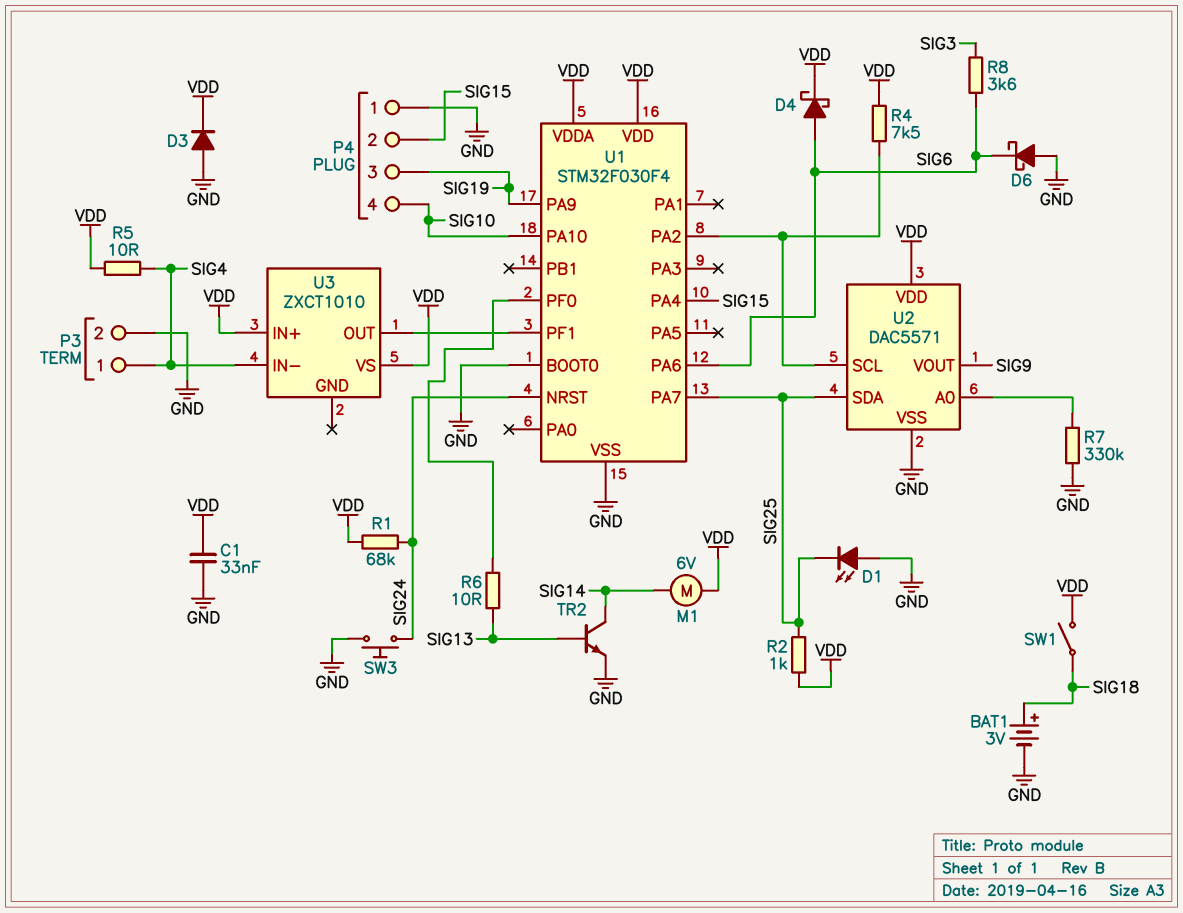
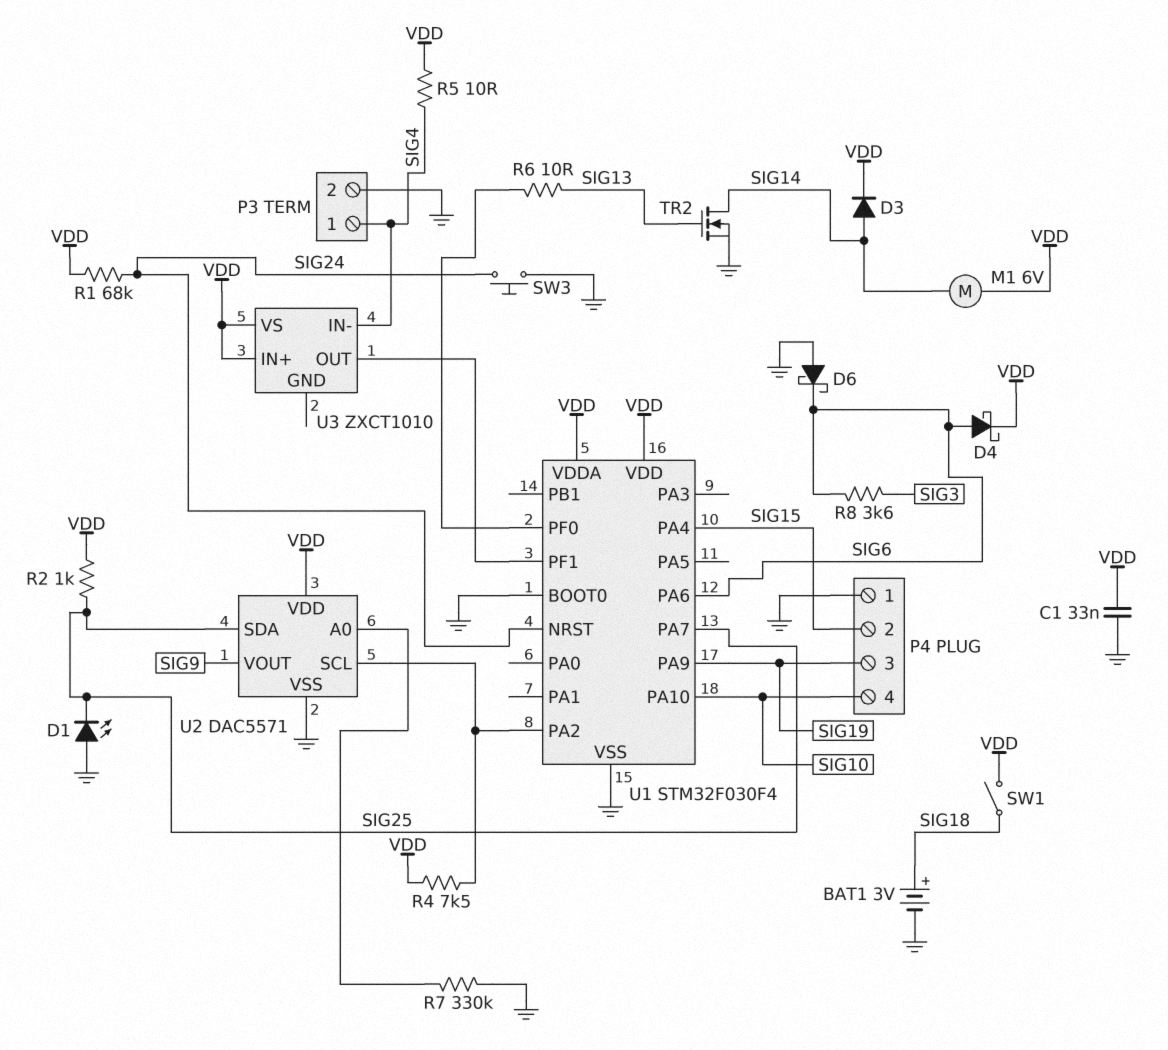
D3: diode (A GND, K VDD) -> diode (A SIG14, K VDD)
TR2: NPN (B SIG13, C SIG14, E GND) -> NMOS (G SIG13, D SIG14, S GND)

